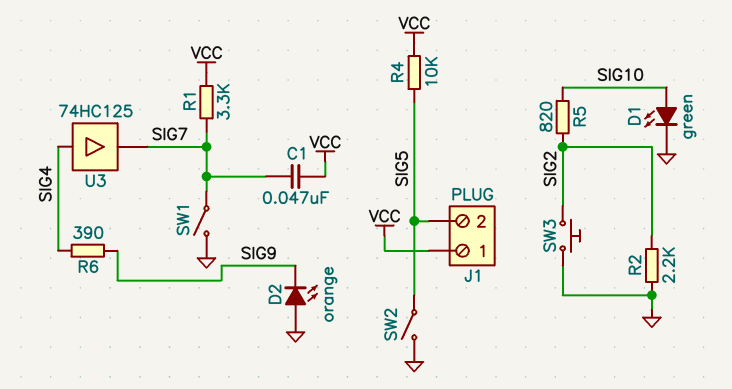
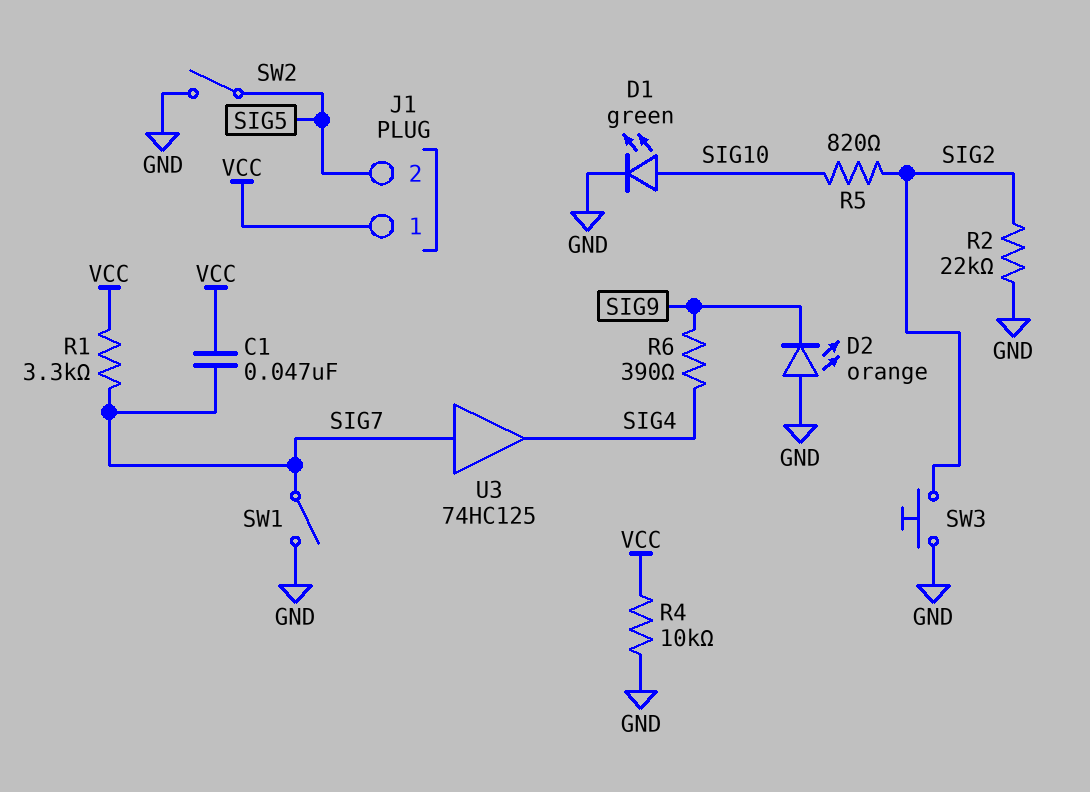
R2: 2.2k (GND, SIG2) -> 22k (GND, SIG2)
R4: 10k (SIG5, VCC) -> 10k (GND, VCC)
U3: buffer 74HC125 (in SIG4, out SIG7) -> buffer 74HC125 (in SIG7, out SIG4)

